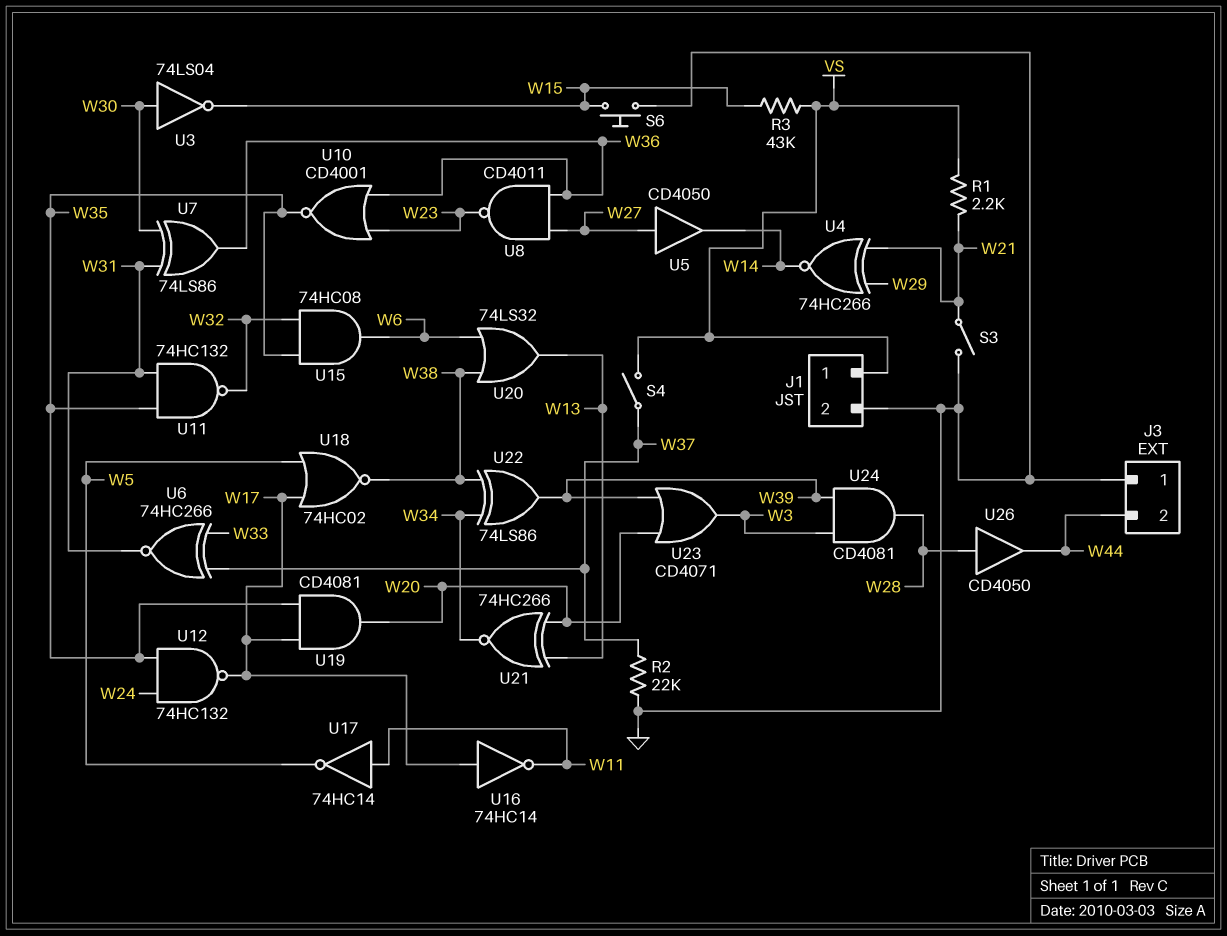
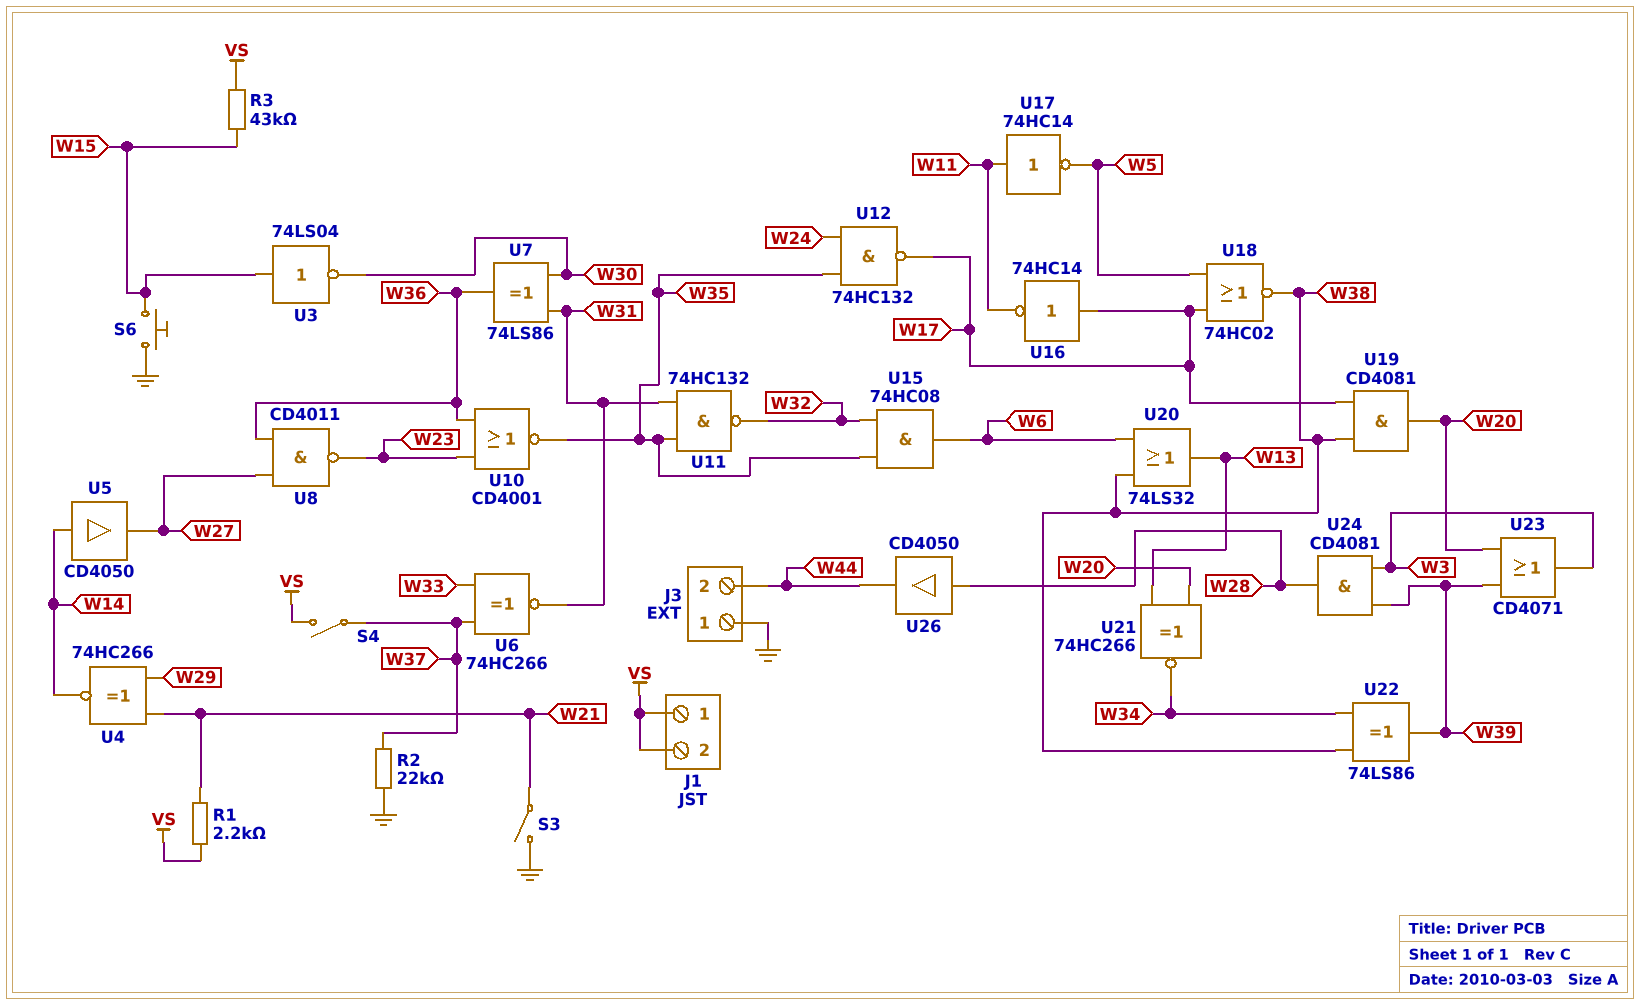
J1 pin 2: GND -> VS
U3: NOT 74LS04 (in W30, out W15) -> NOT 74LS04 (in W15, out W30)
U5: buffer CD4050 (in W27, out W14) -> buffer CD4050 (in W14, out W27)
U19: AND CD4081 (in W17, in W35, out W20) -> AND CD4081 (in W17, in W38, out W20)

